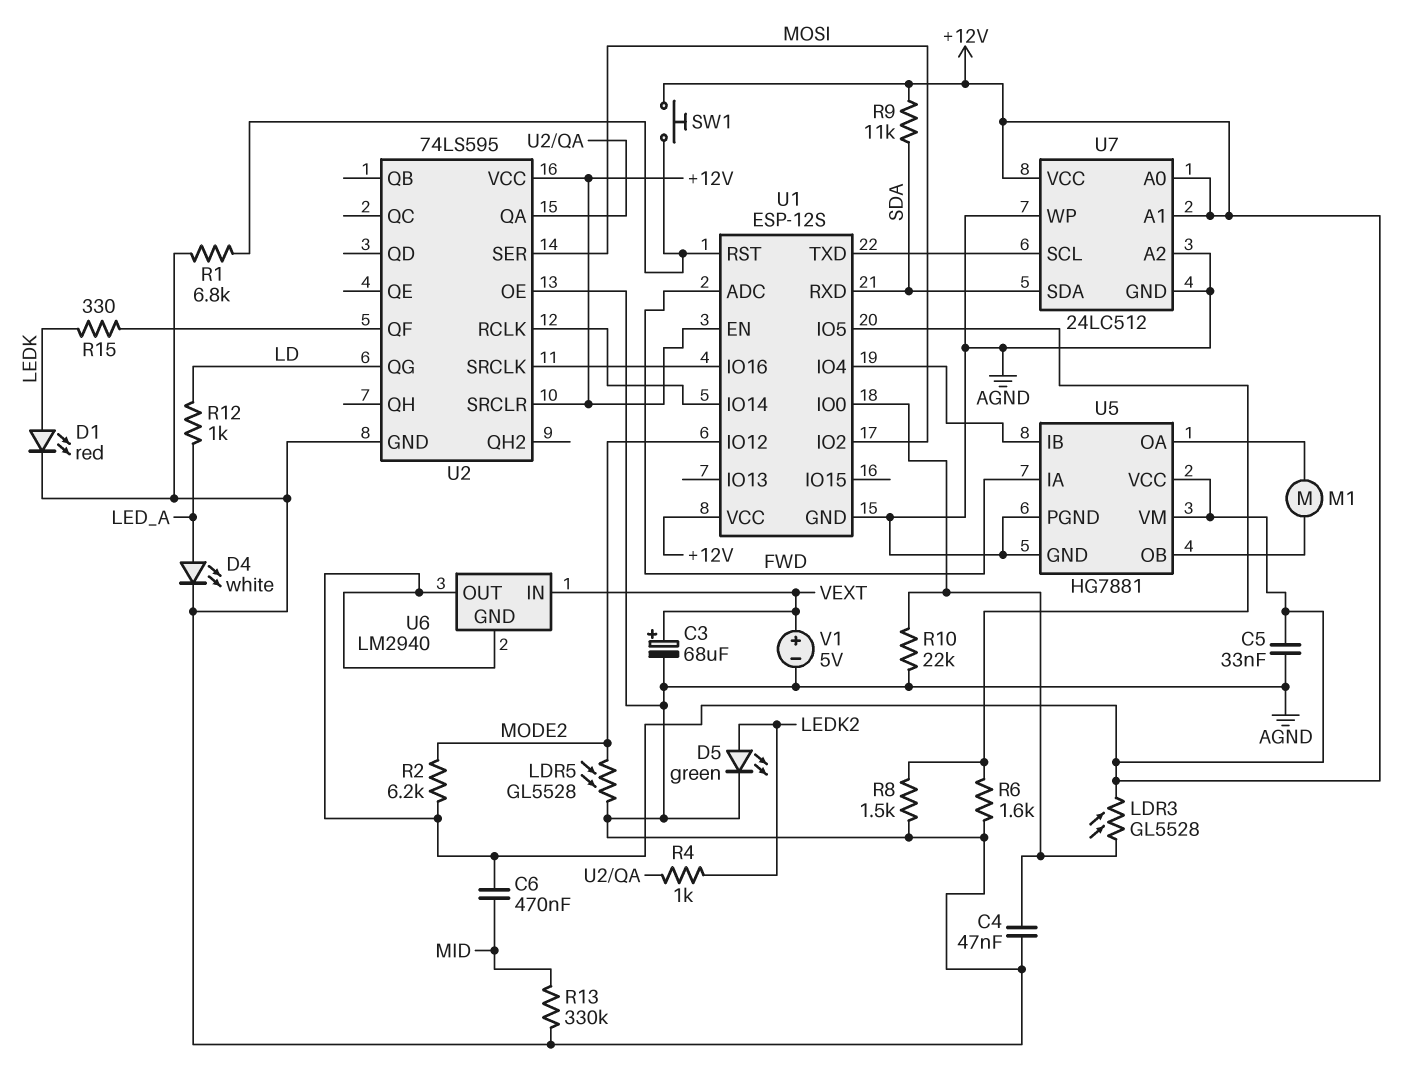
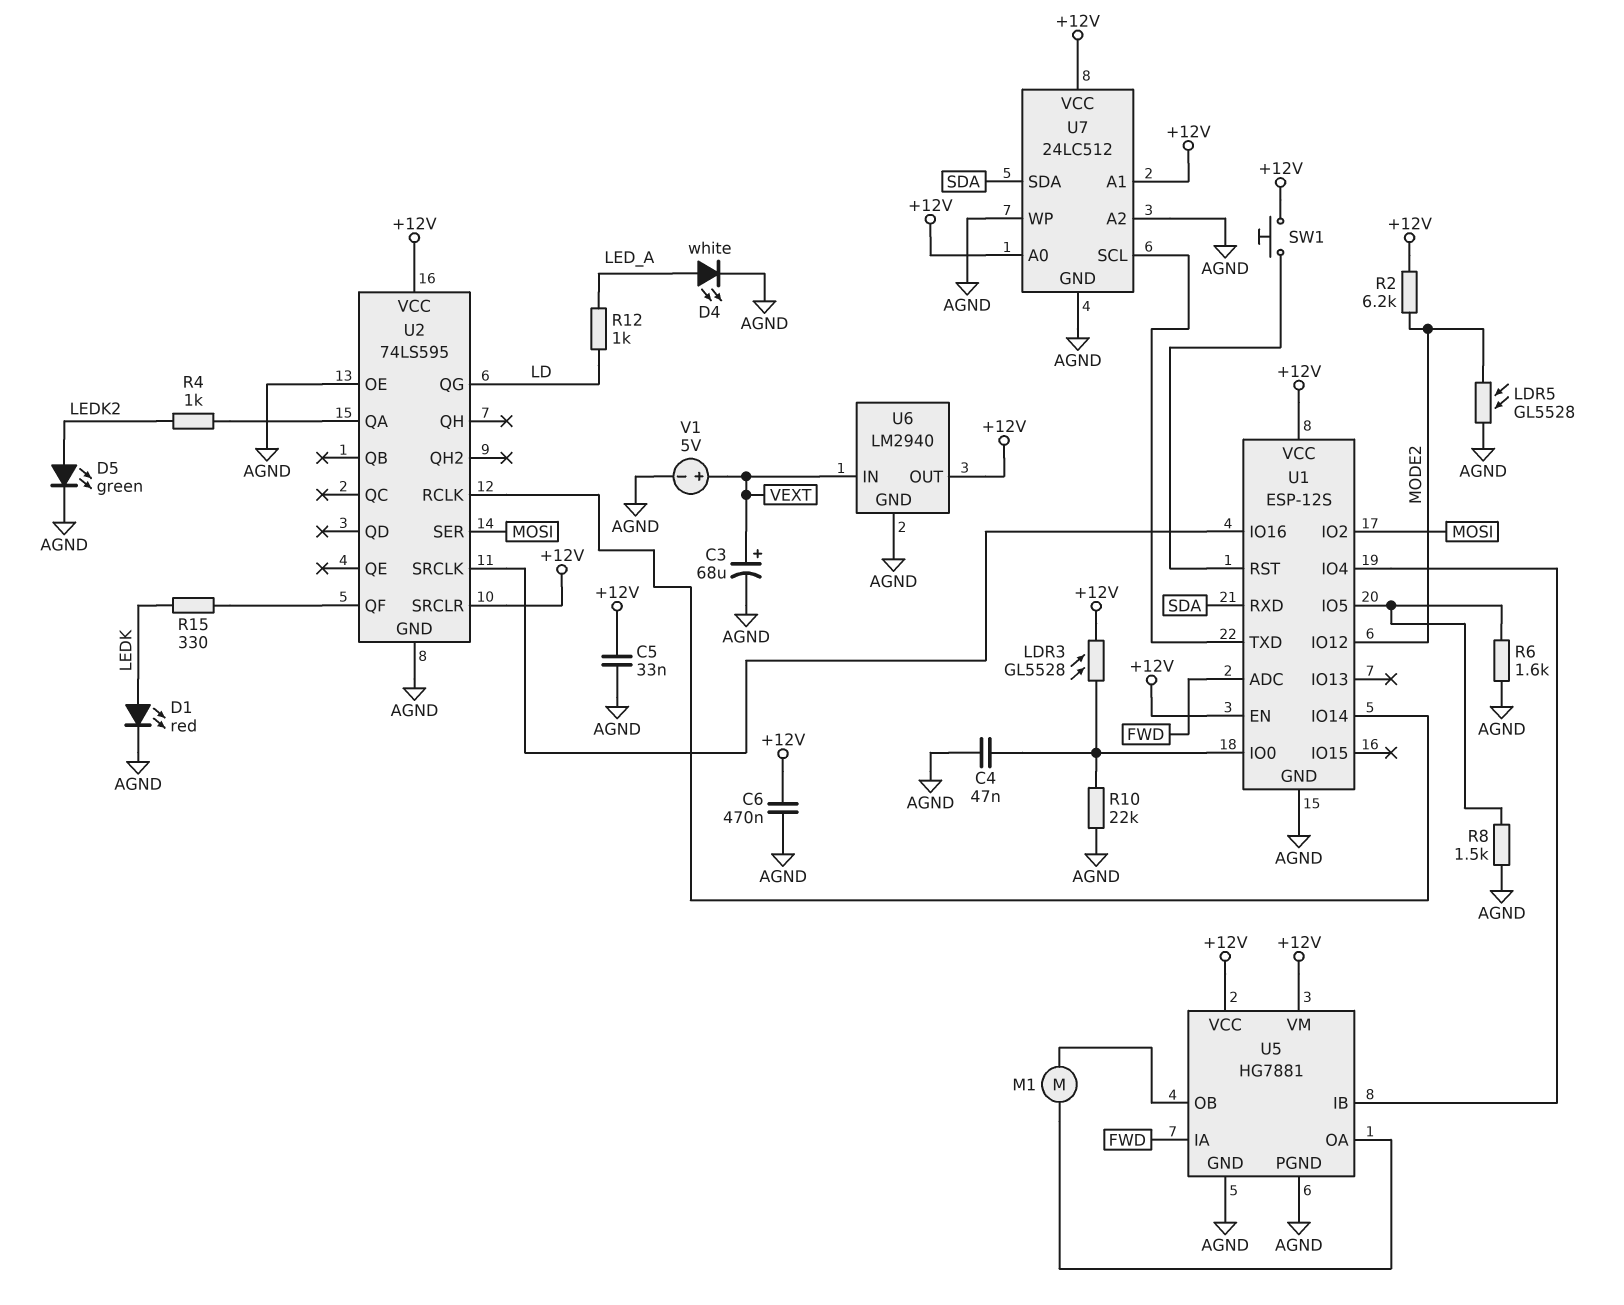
C6: 470nF (+12V, MID) -> 470nF (+12V, AGND)
R1: 6.8k (AGND, U1/RST) -> none
R9: 11k (+12V, SDA) -> none
R13: 330k (AGND, MID) -> none
U6 pin GND: +12V -> AGND

